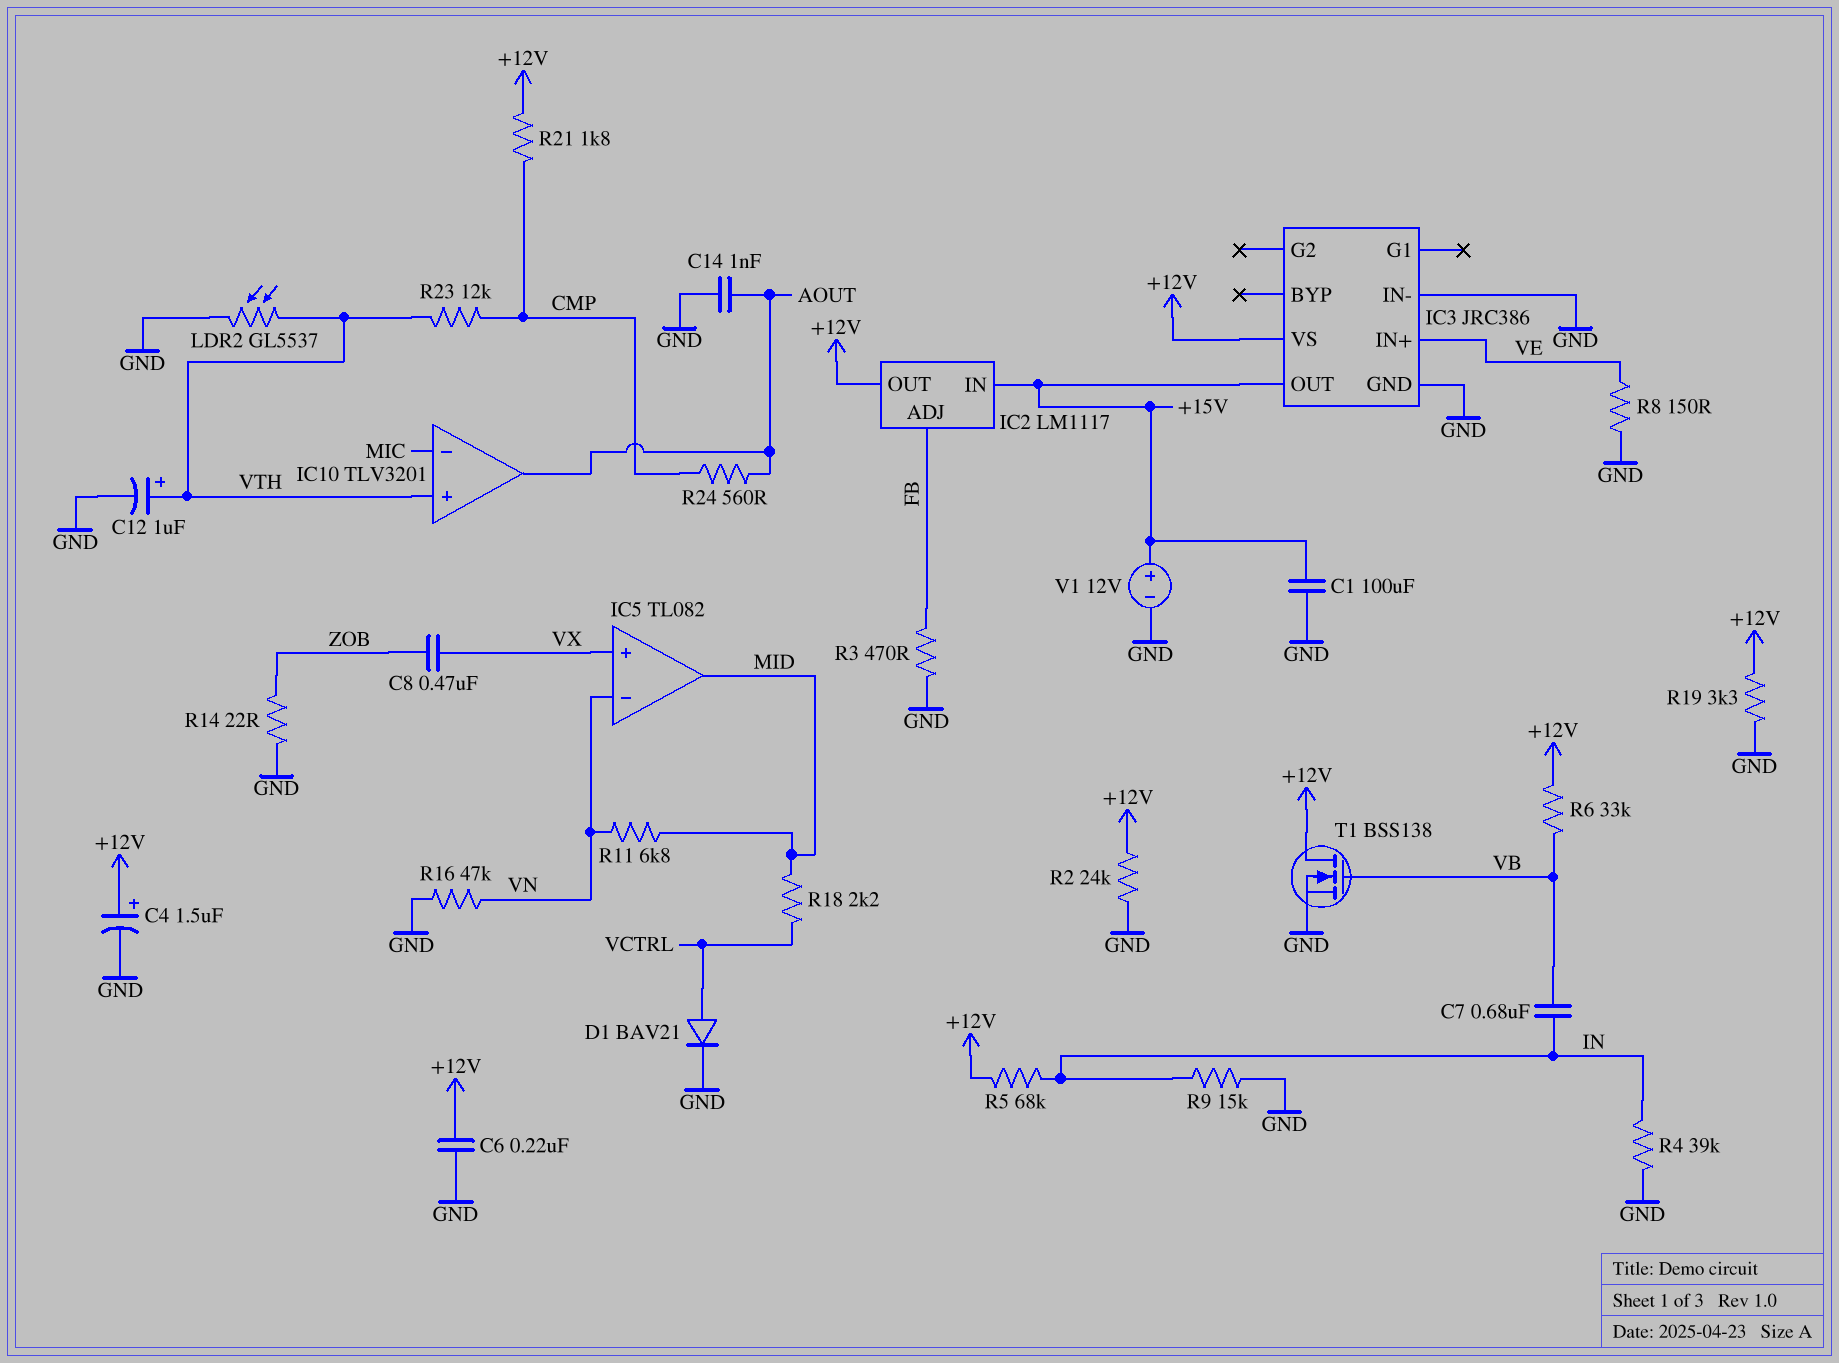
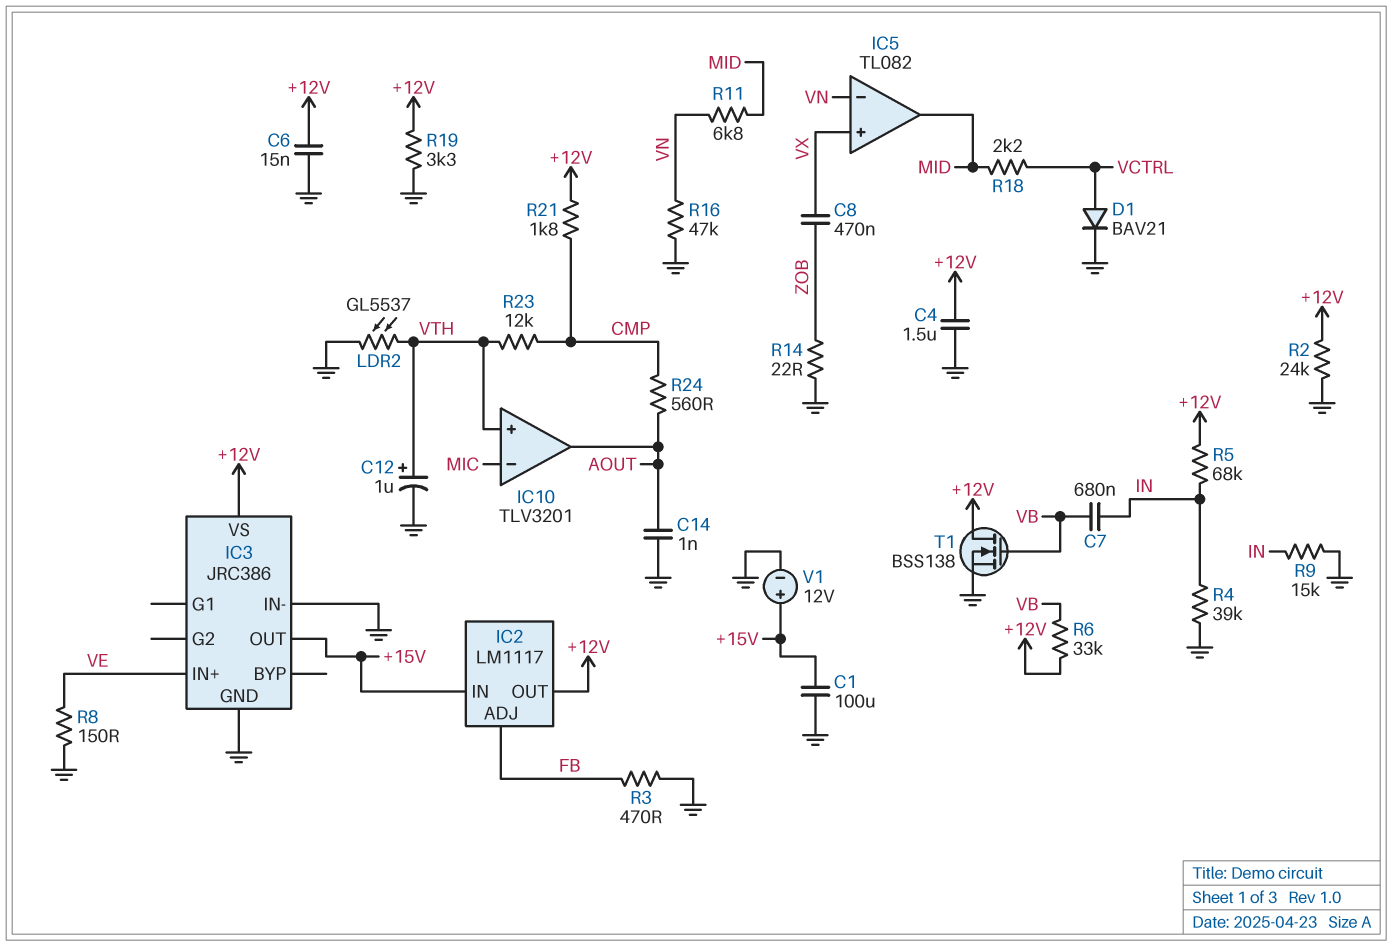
C4: 1.5uF (plus +12V, minus GND) -> 1.5uF (+12V, GND)
C6: 220nF (+12V, GND) -> 15nF (+12V, GND)

